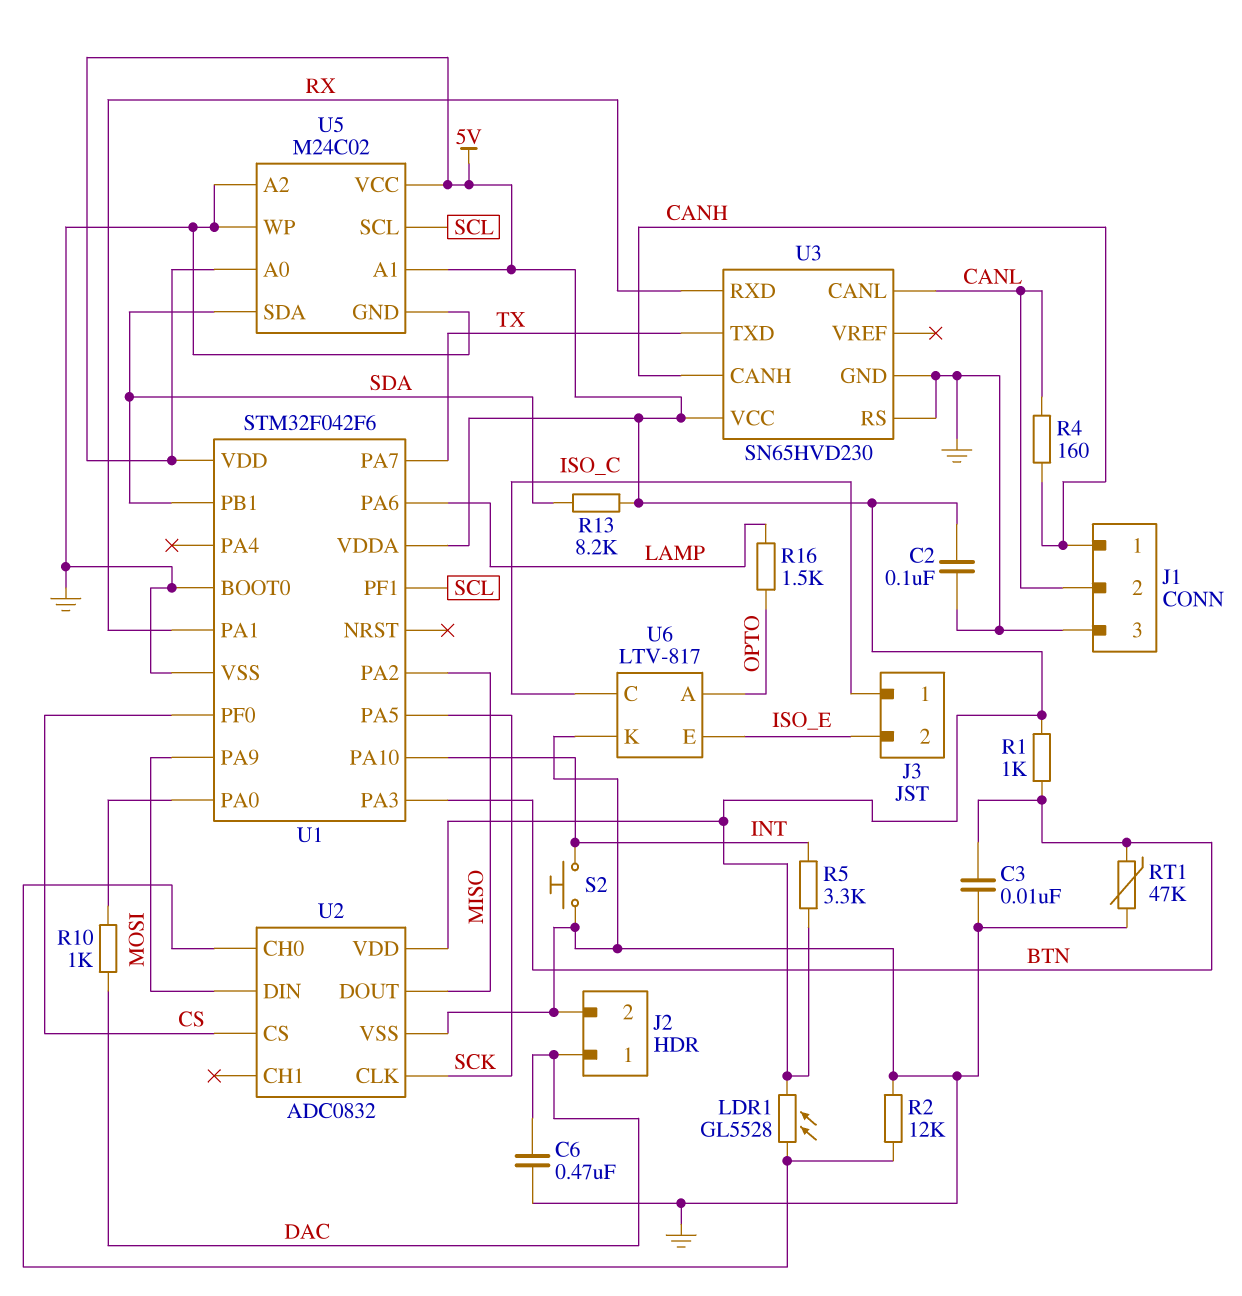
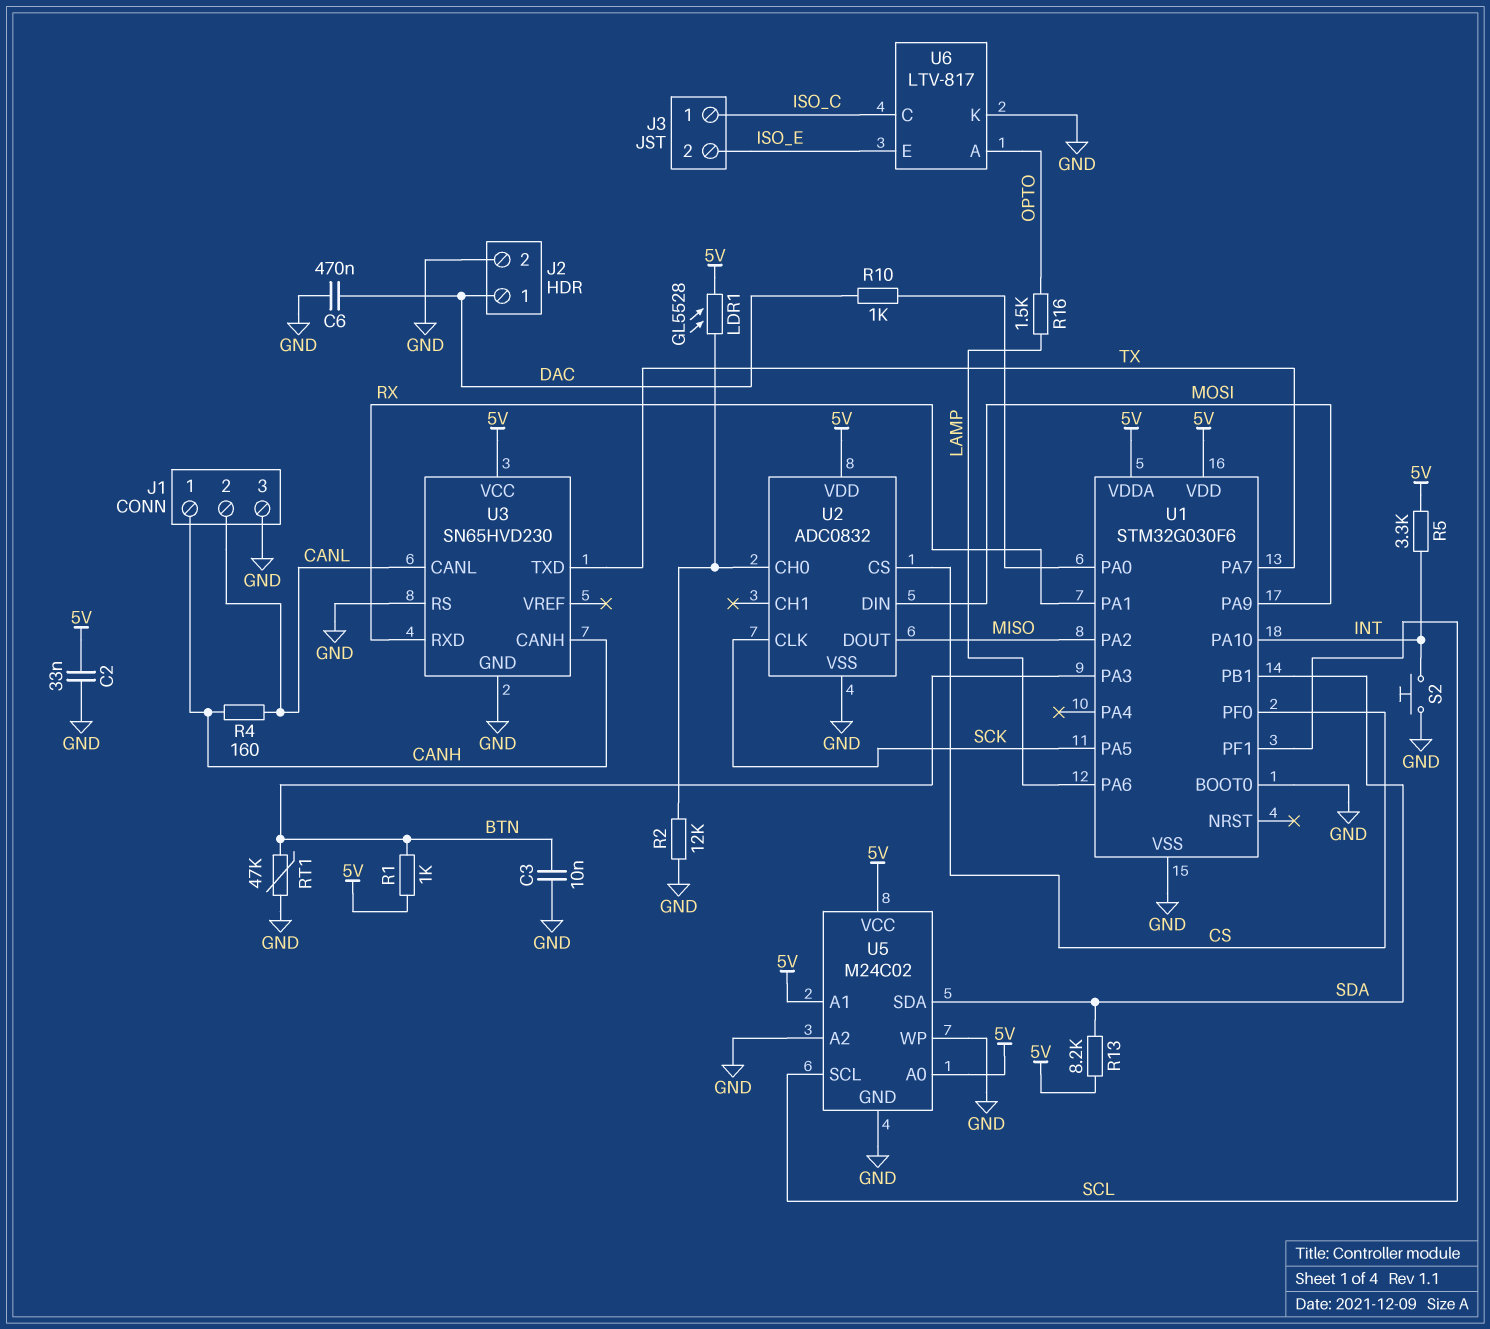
C2: 100nF (5V, GND) -> 33nF (5V, GND)
U1: STM32F042F6 -> STM32G030F6

